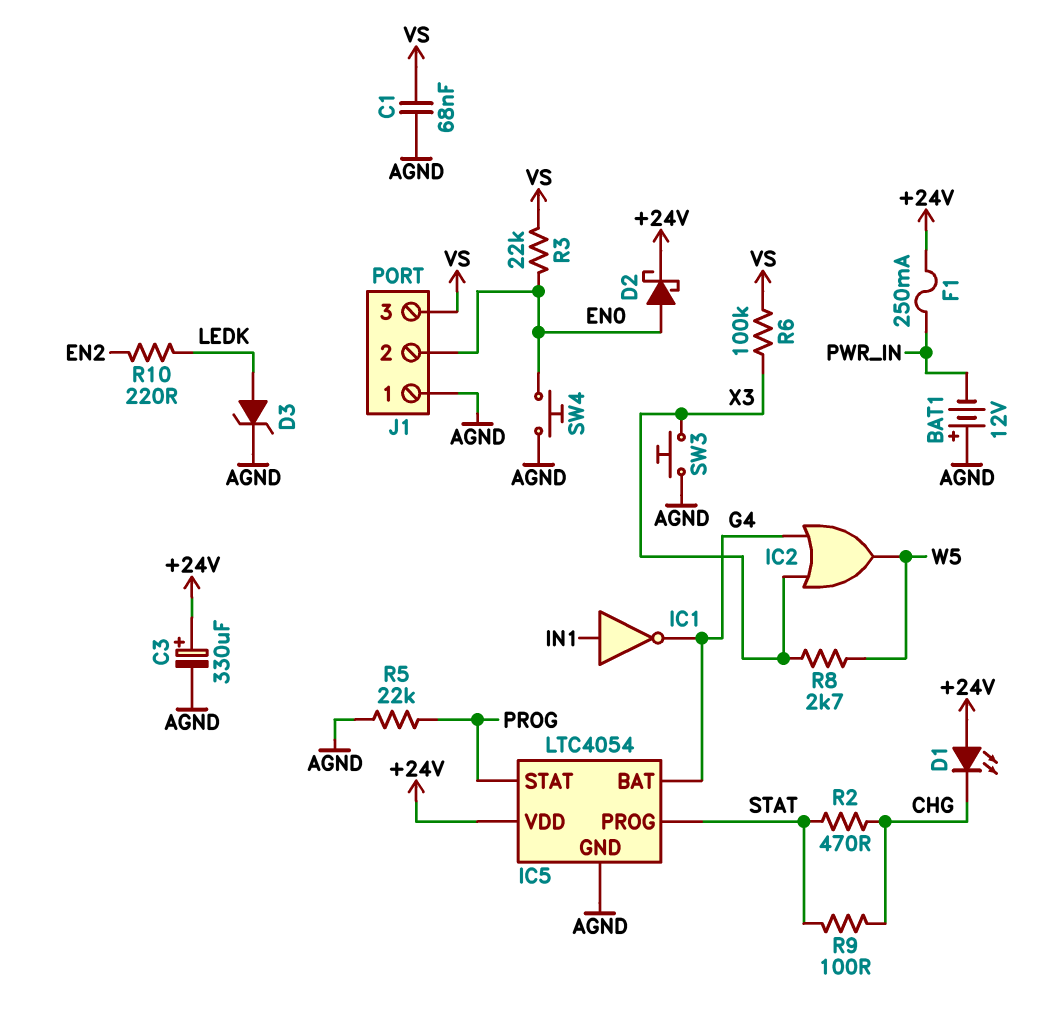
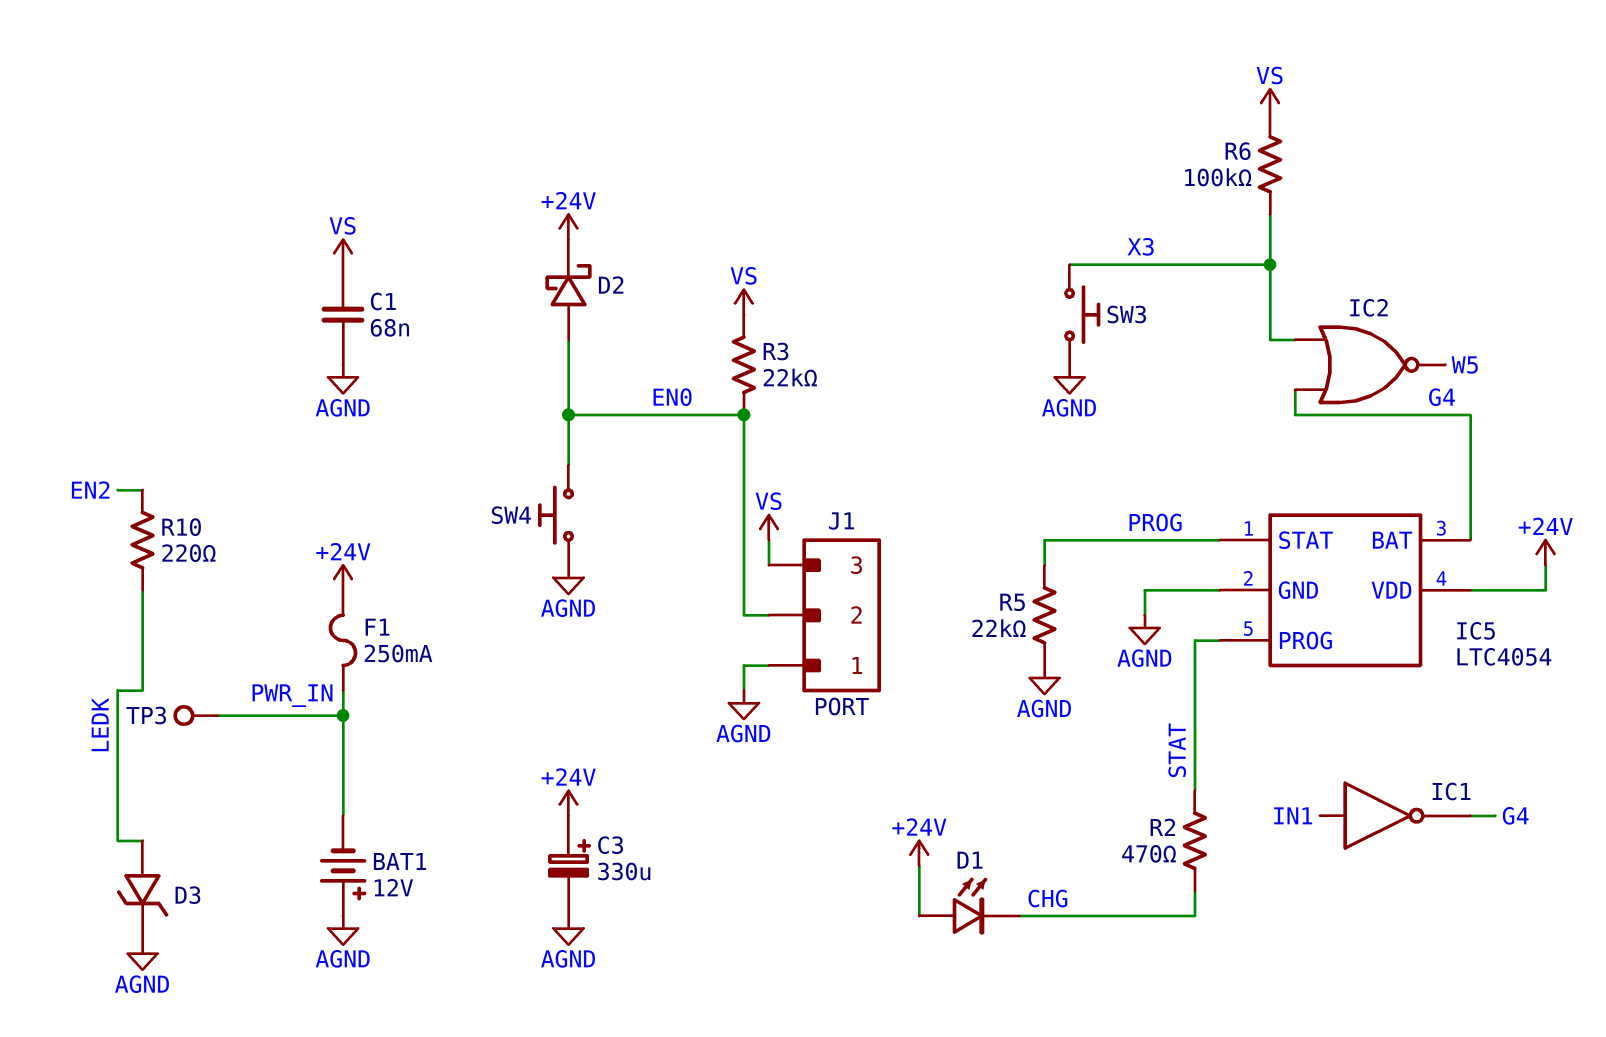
IC2: OR (in G4, in X3, out W5) -> NOR (in G4, in X3, out W5)
R8: 2.7k (W5, X3) -> none
R9: 100 (CHG, STAT) -> none
TP3: none -> test point (PWR_IN)

